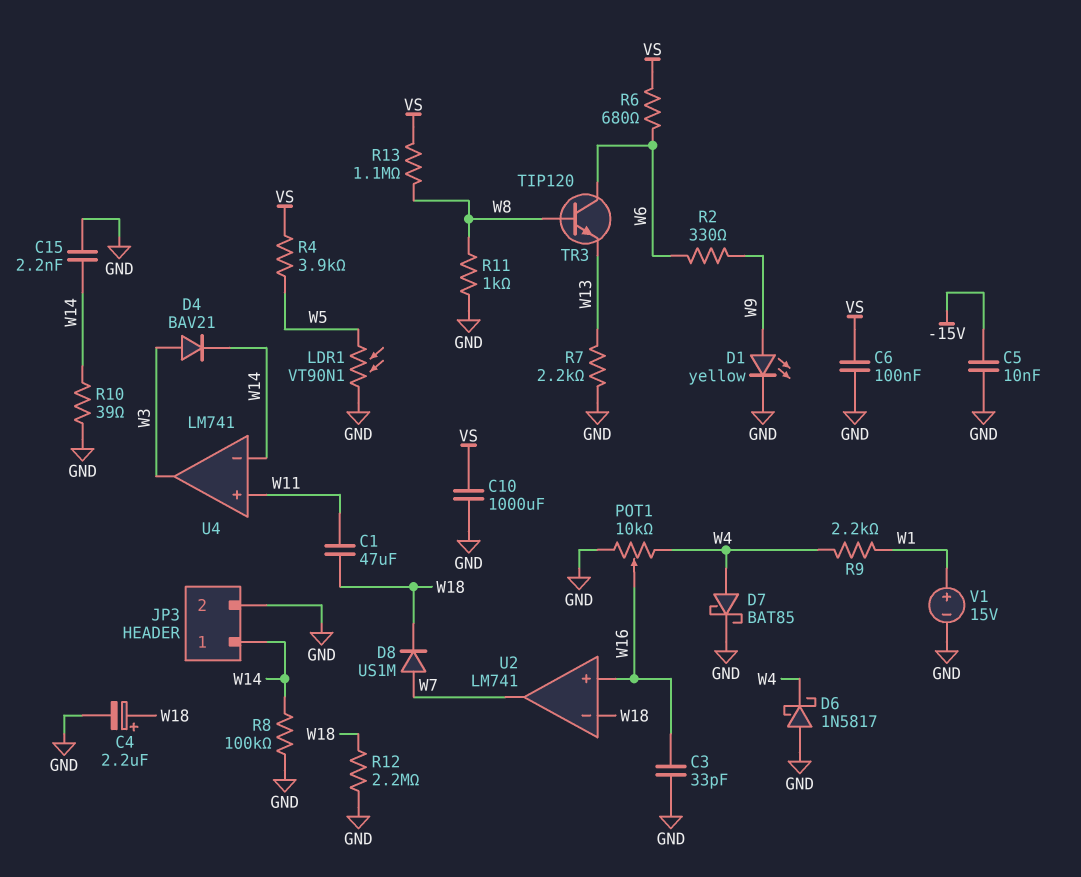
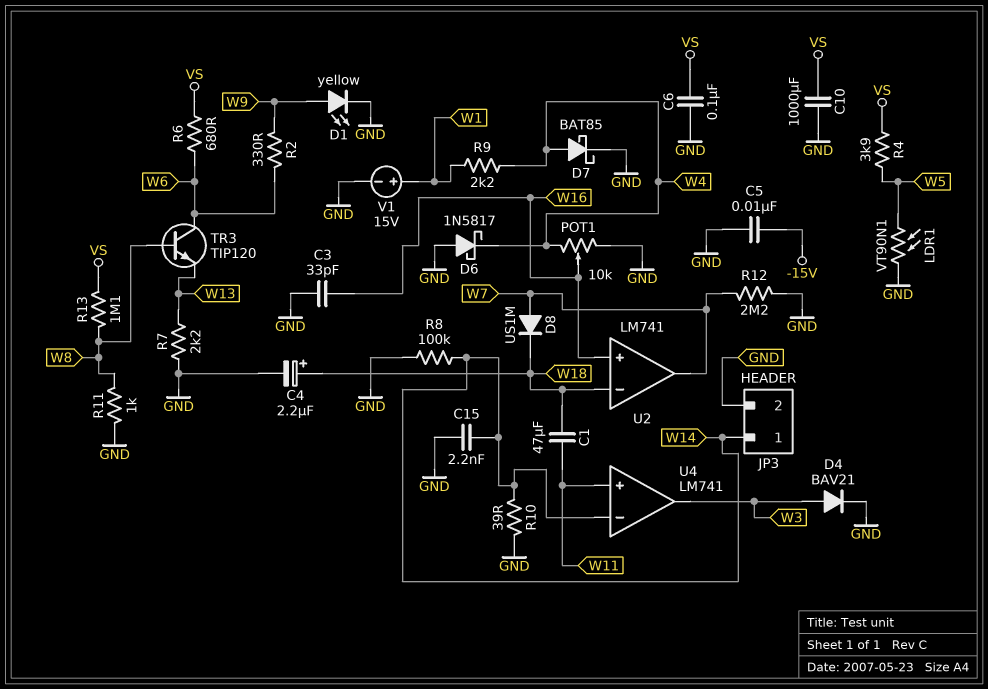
D4: diode BAV21 (A W3, K W14) -> diode BAV21 (A W3, K GND)
R12: 2.2M (GND, W18) -> 2.2M (GND, W7)

